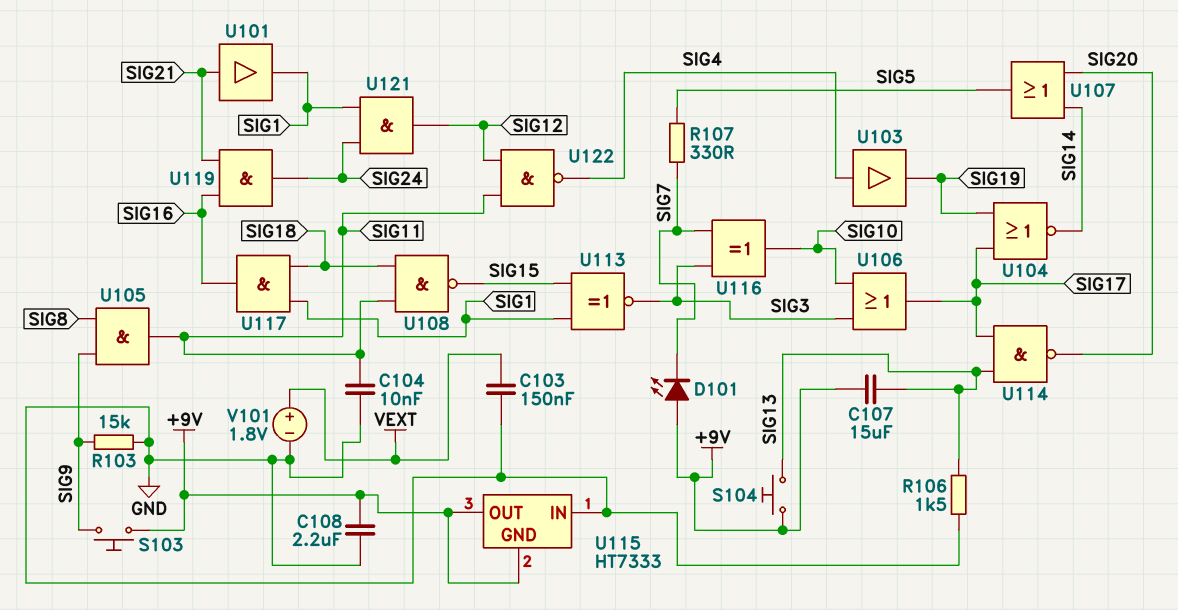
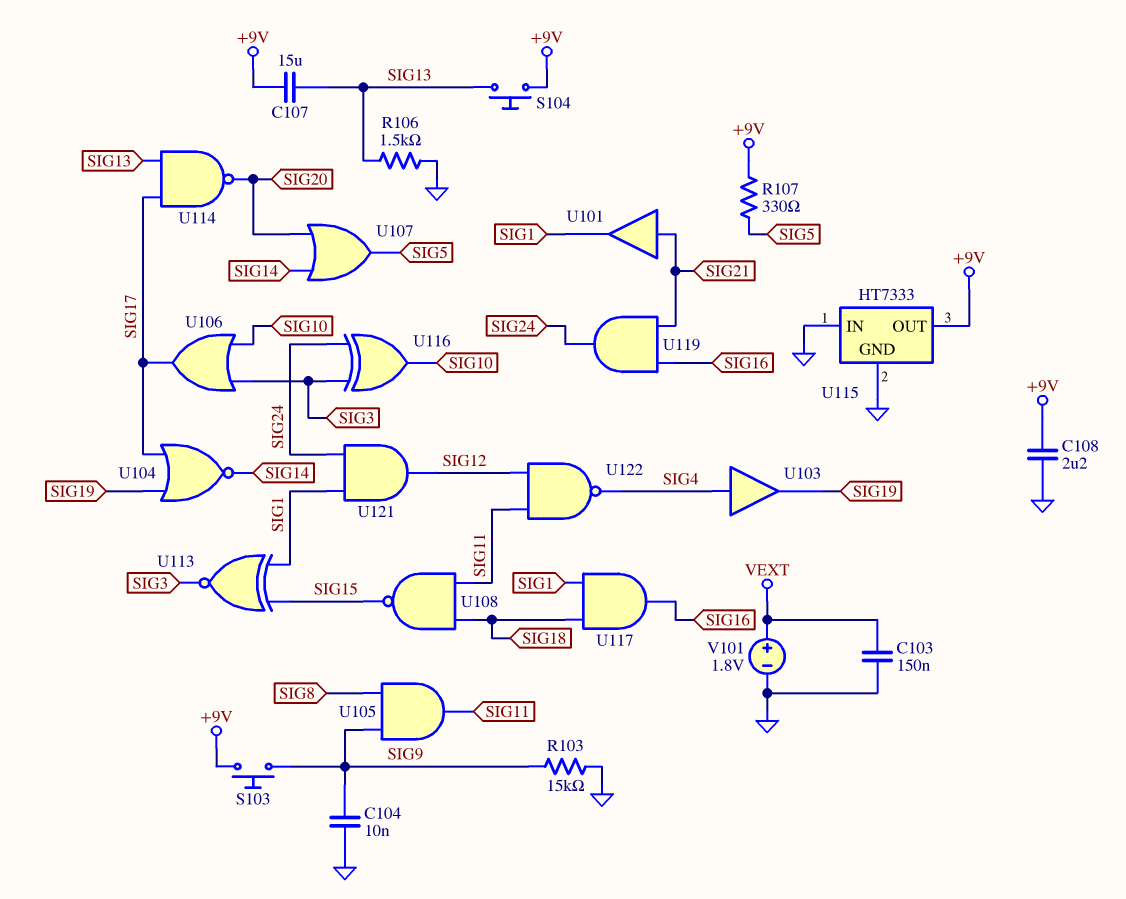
C104: 10nF (GND, SIG11) -> 10nF (GND, SIG9)
D101: LED (A +9V, K SIG7) -> none
R107: 330 (SIG5, SIG7) -> 330 (+9V, SIG5)
U115 pin GND: +9V -> GND
U116: XOR (in SIG3, in SIG7, out SIG10) -> XOR (in SIG3, in SIG24, out SIG10)

